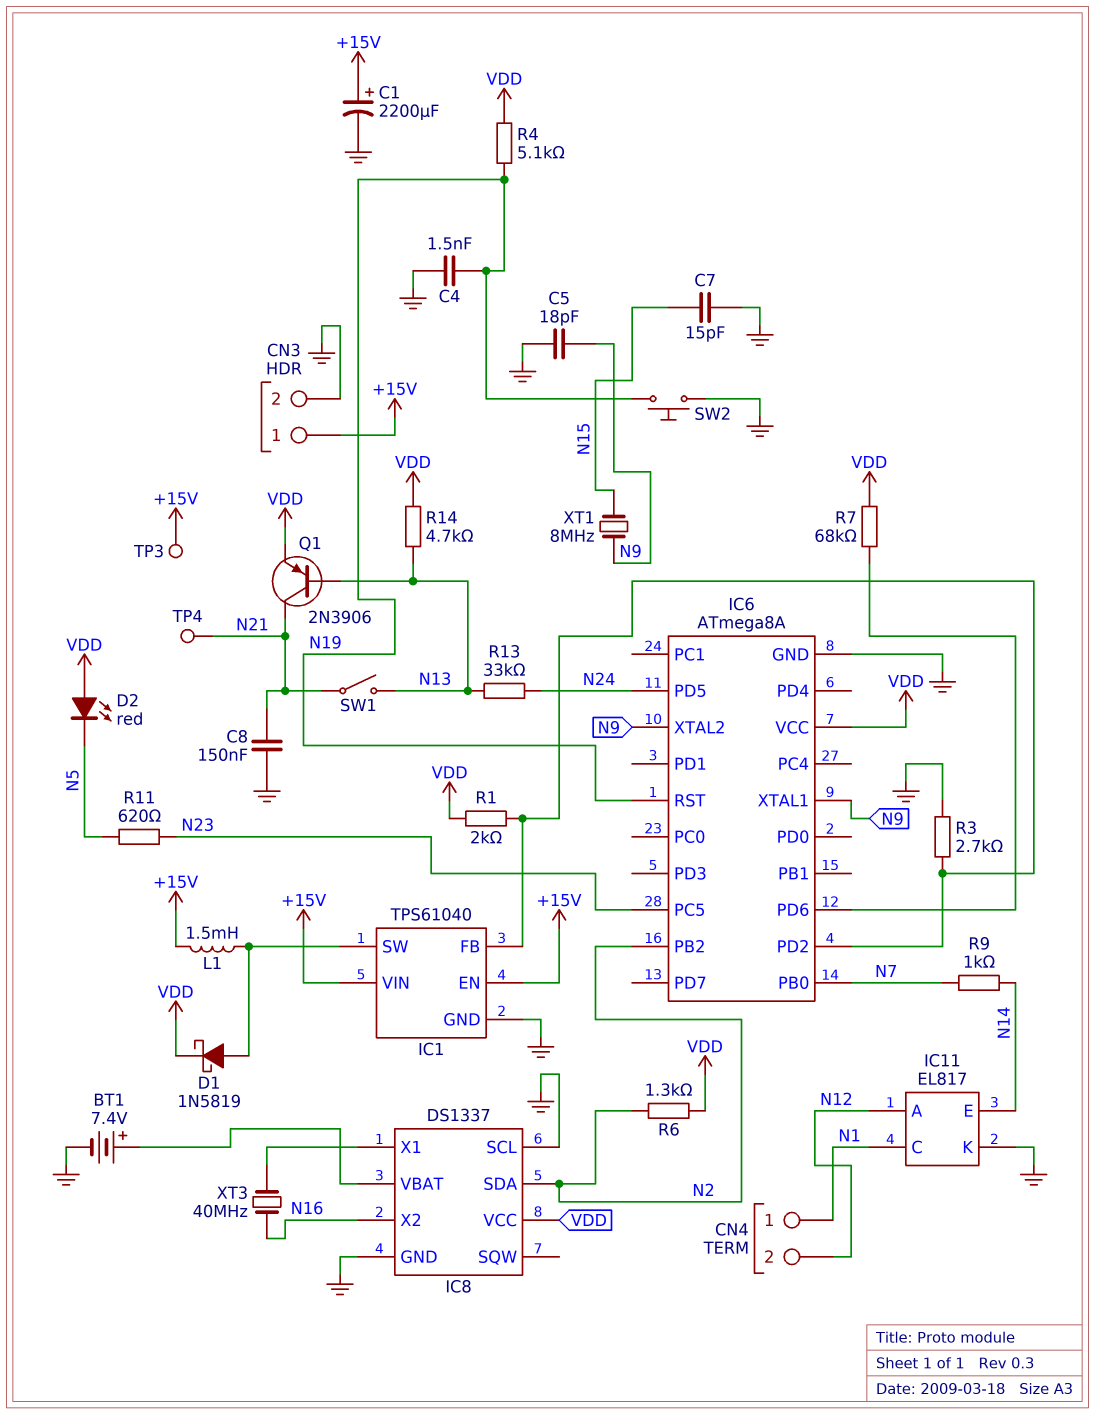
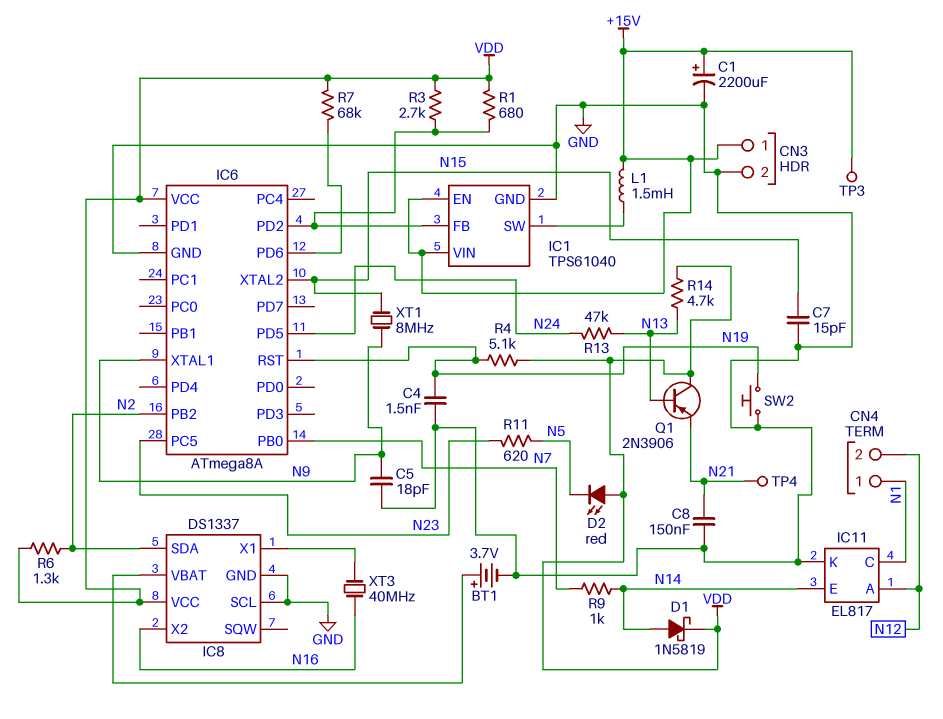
BT1: 7.4V (plus IC8/VBAT, minus GND) -> 3.7V (plus IC8/VBAT, minus GND)
D1: schottky 1N5819 (A IC1/SW, K VDD) -> schottky 1N5819 (A N14, K VDD)
IC6 pin XTAL2: N9 -> N15
Q1: PNP 2N3906 (B N13, C N21, E VDD) -> PNP 2N3906 (B N13, C VDD, E N21)
R1: 2k (IC1/FB, VDD) -> 680 (IC1/FB, VDD)
R3: 2.7k (GND, IC1/FB) -> 2.7k (IC1/FB, VDD)
R13: 33k (N13, N24) -> 47k (N13, N24)
SW1: switch (N13, N21) -> none

